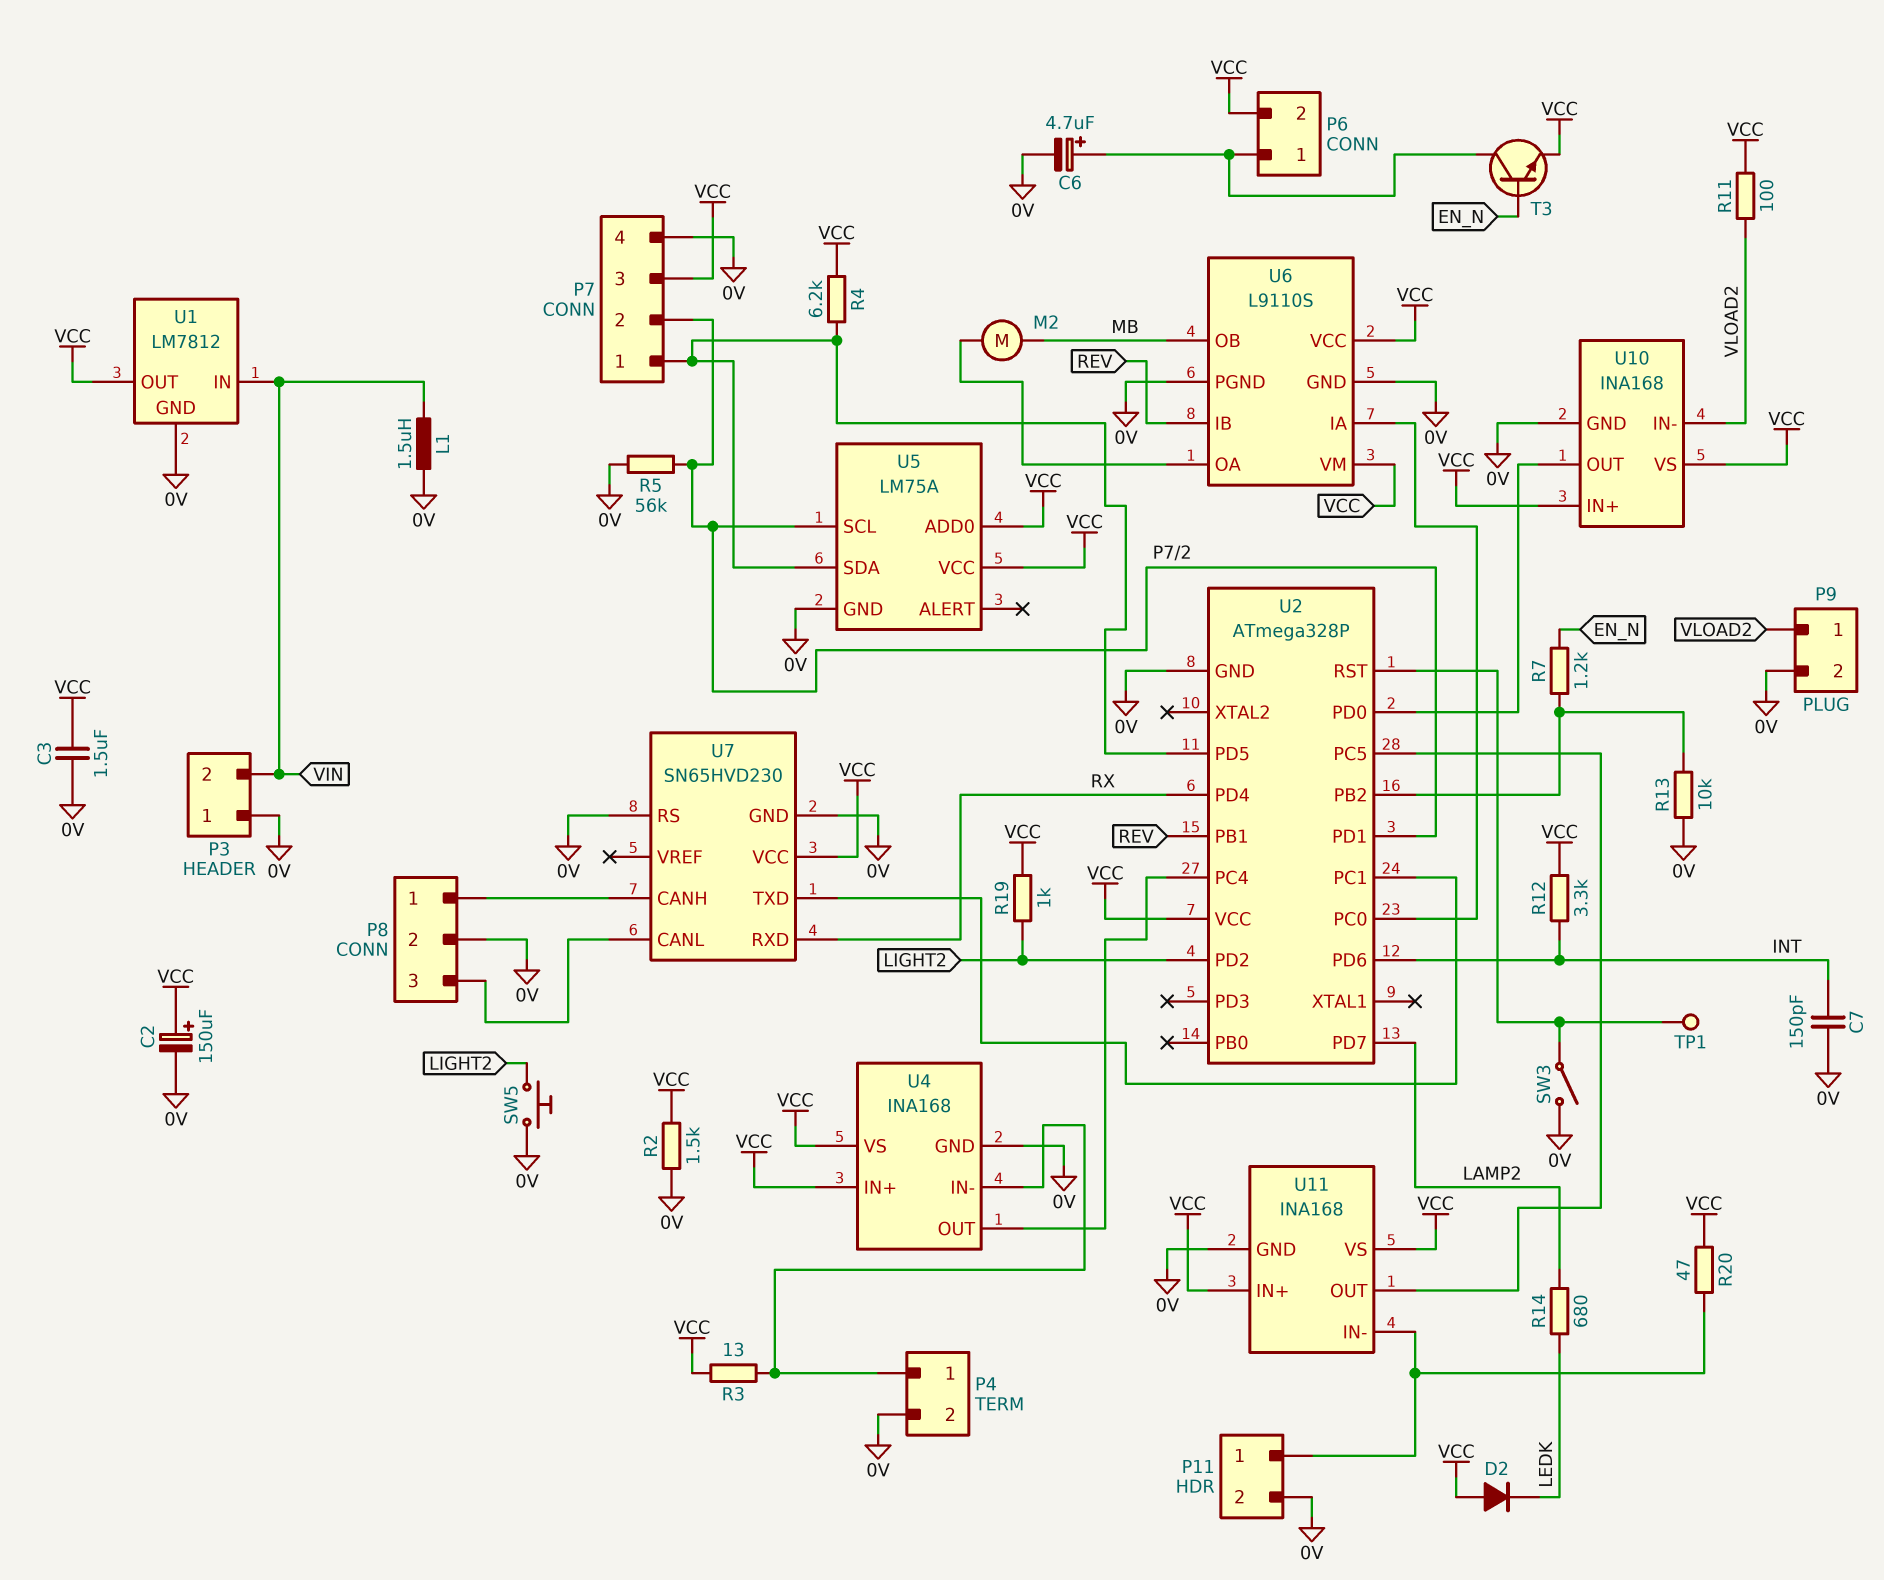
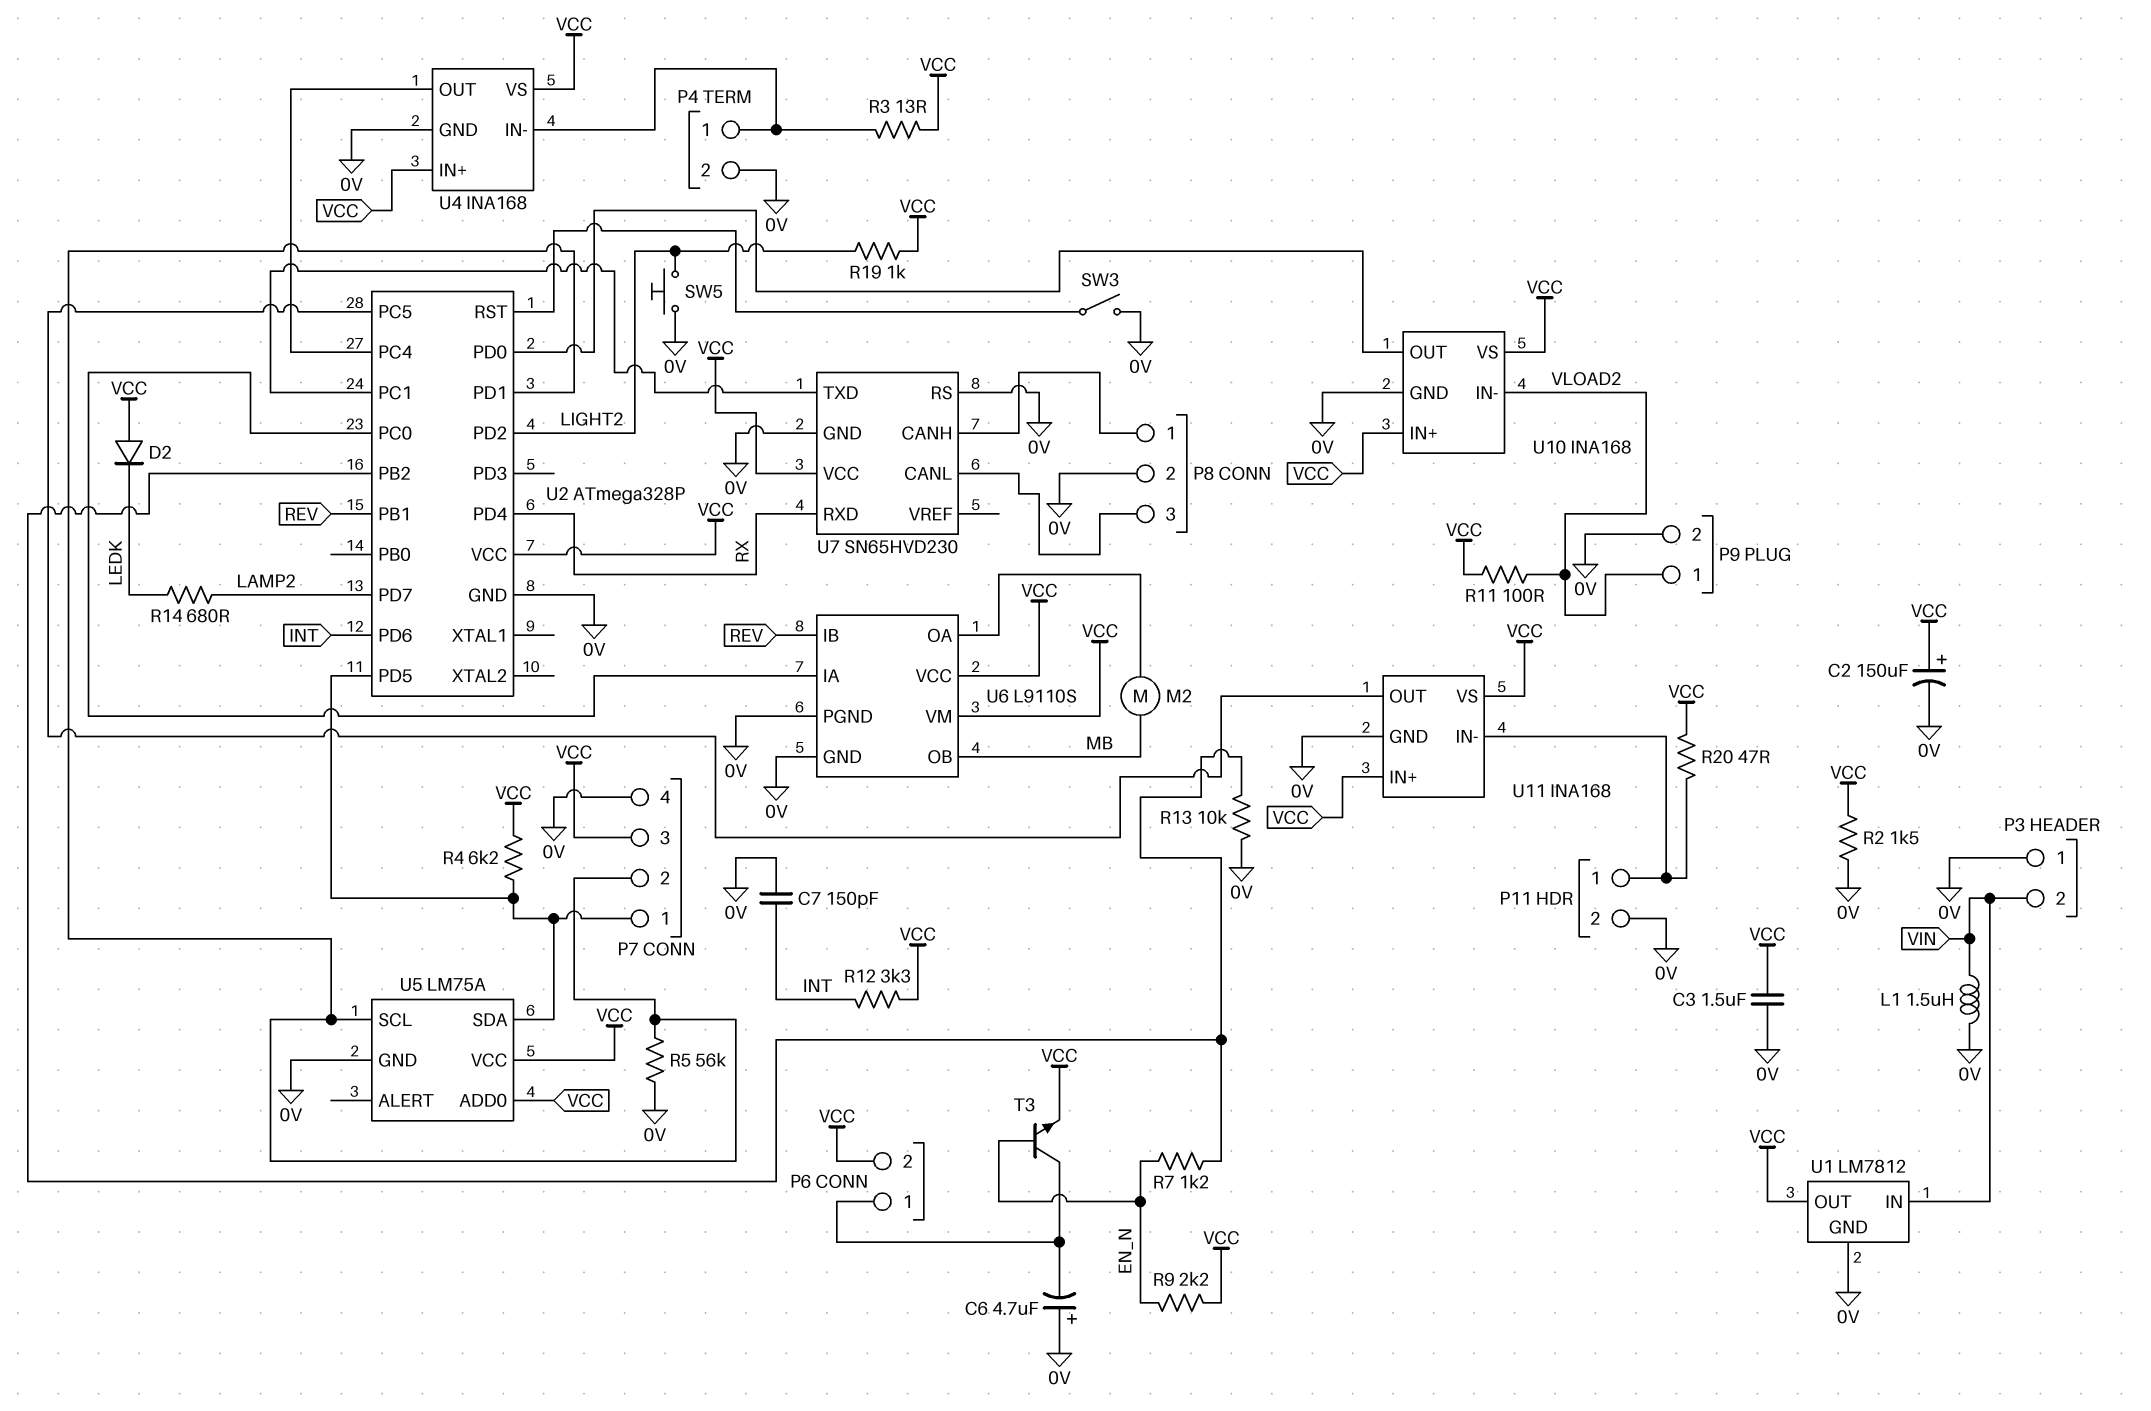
C6: 4.7uF (plus P6/1, minus 0V) -> 4.7uF (plus 0V, minus P6/1)
R9: none -> 2.2k (EN_N, VCC)
TP1: test point (U2/RST) -> none

